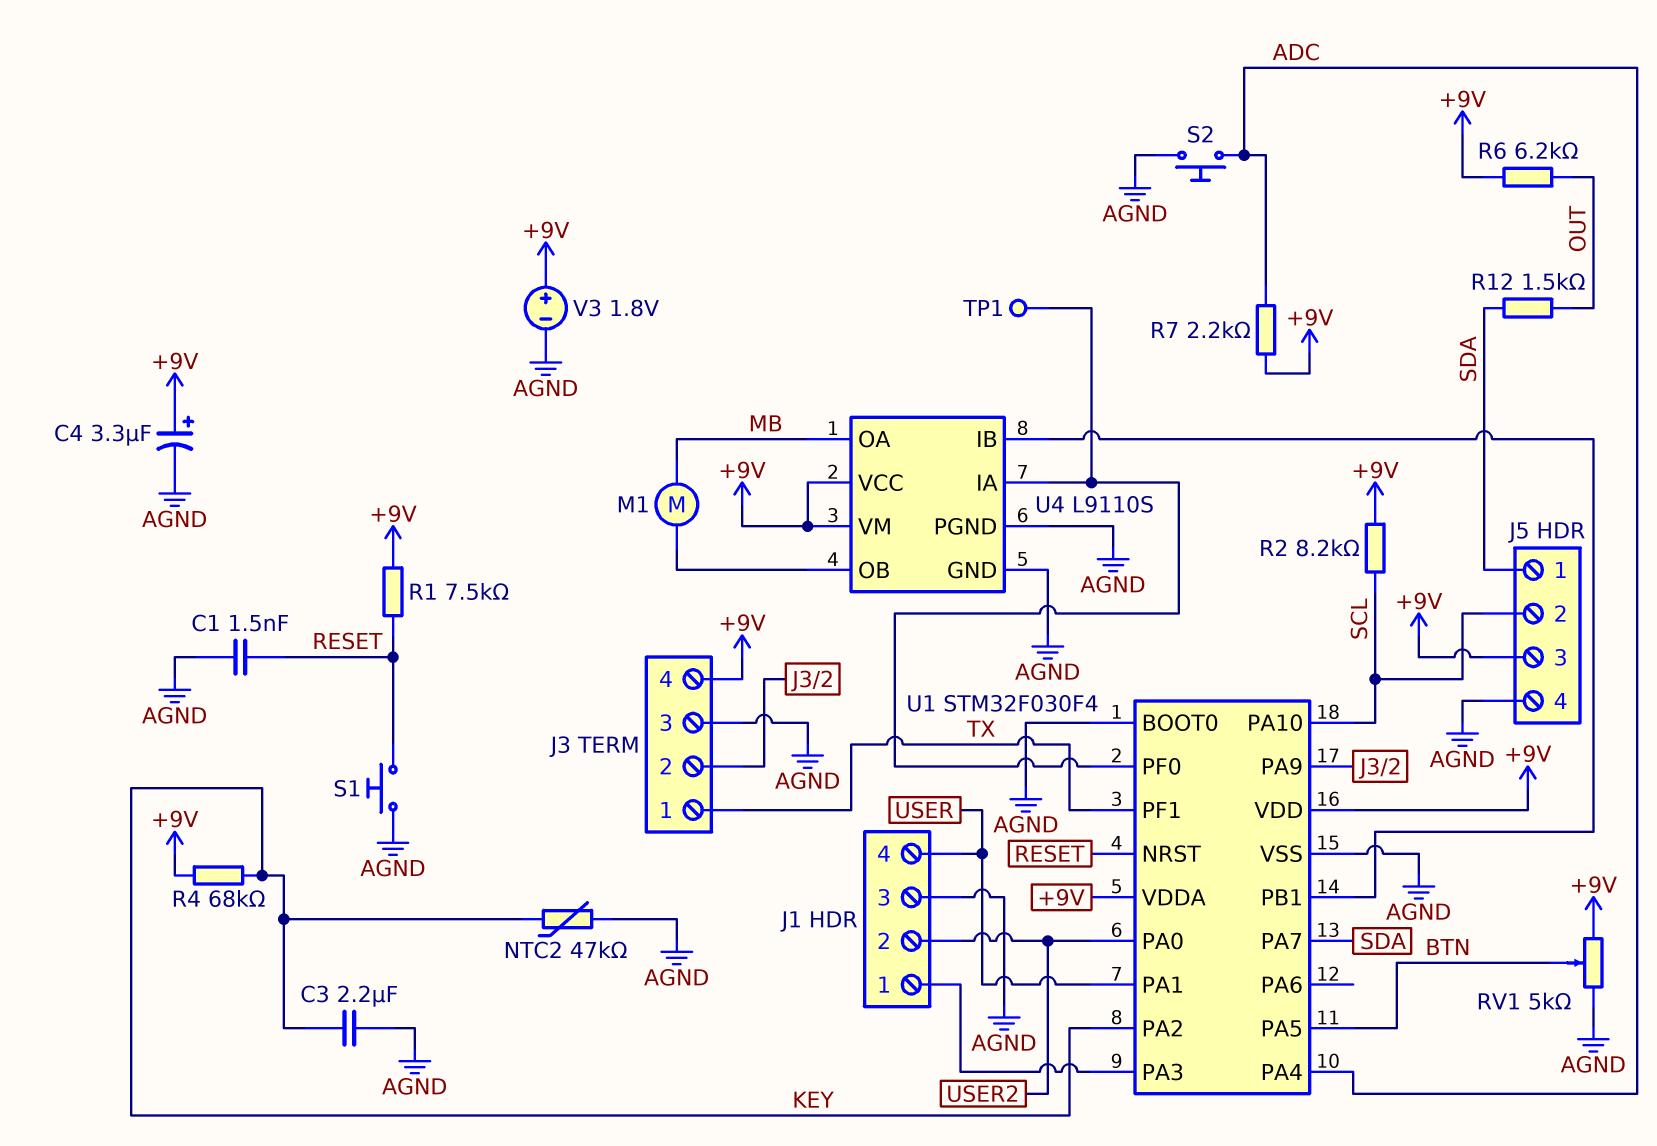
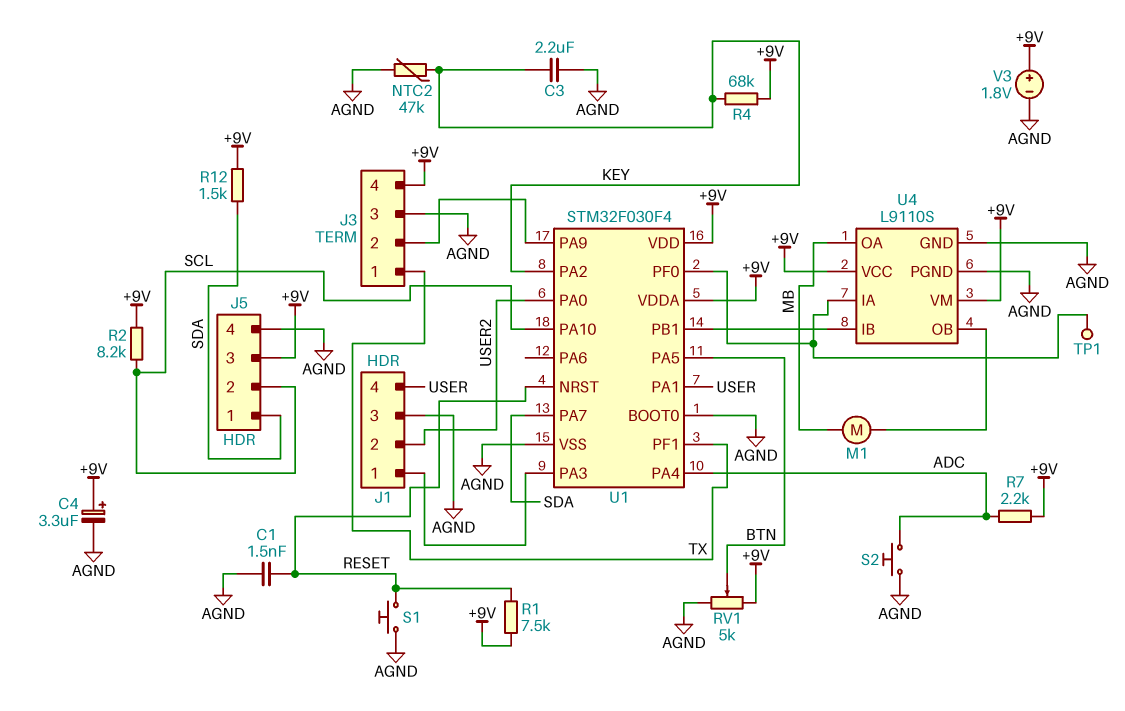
R6: 6.2k (+9V, OUT) -> none
R12: 1.5k (OUT, SDA) -> 1.5k (+9V, SDA)

